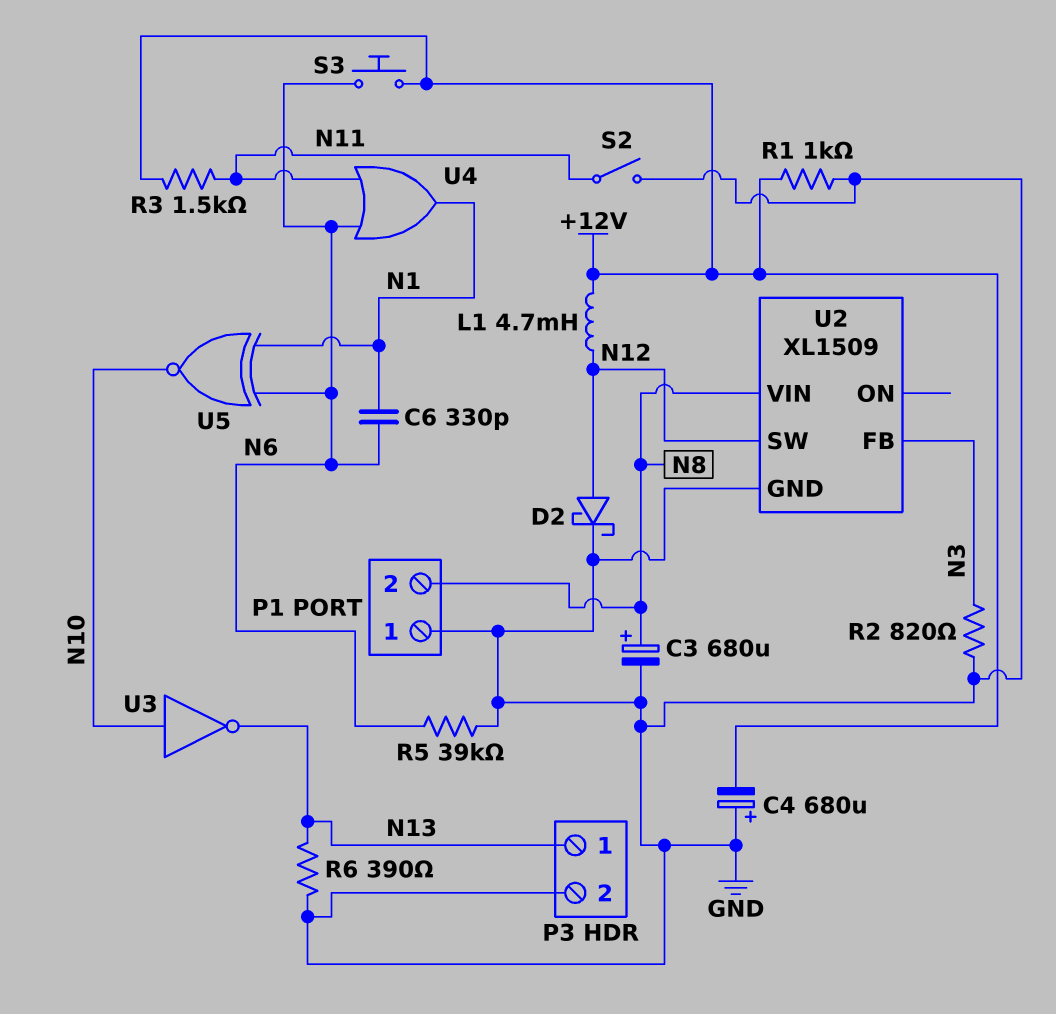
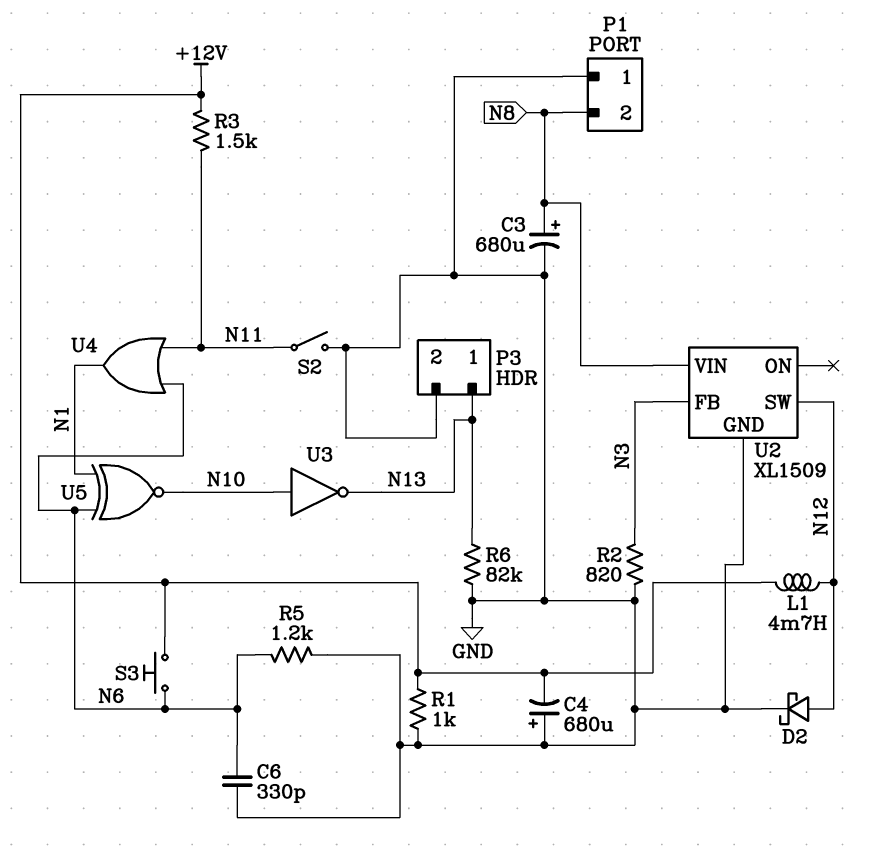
C6: 330pF (N1, N6) -> 330pF (GND, N6)
R5: 39k (GND, N6) -> 1.2k (GND, N6)
R6: 390 (GND, N13) -> 82k (GND, N13)

